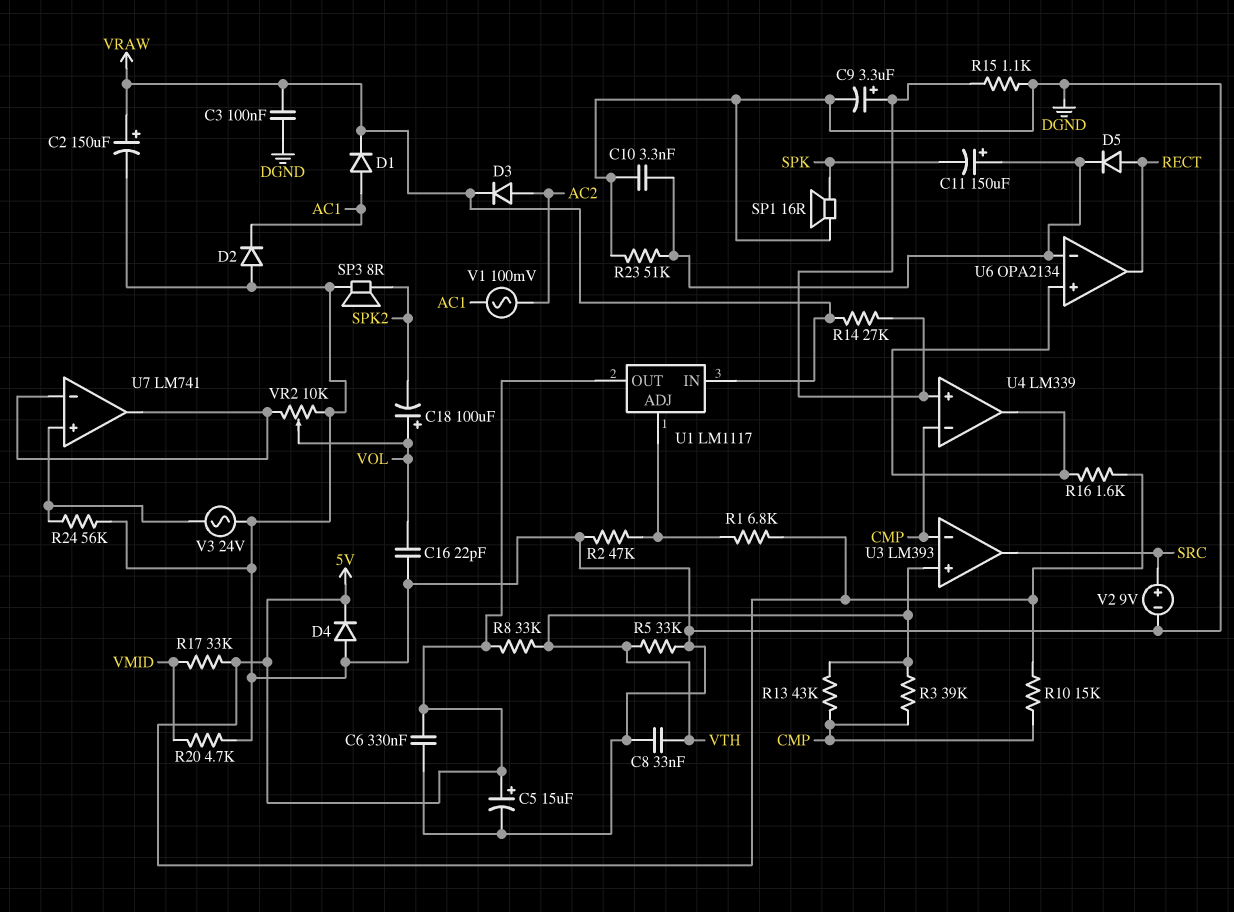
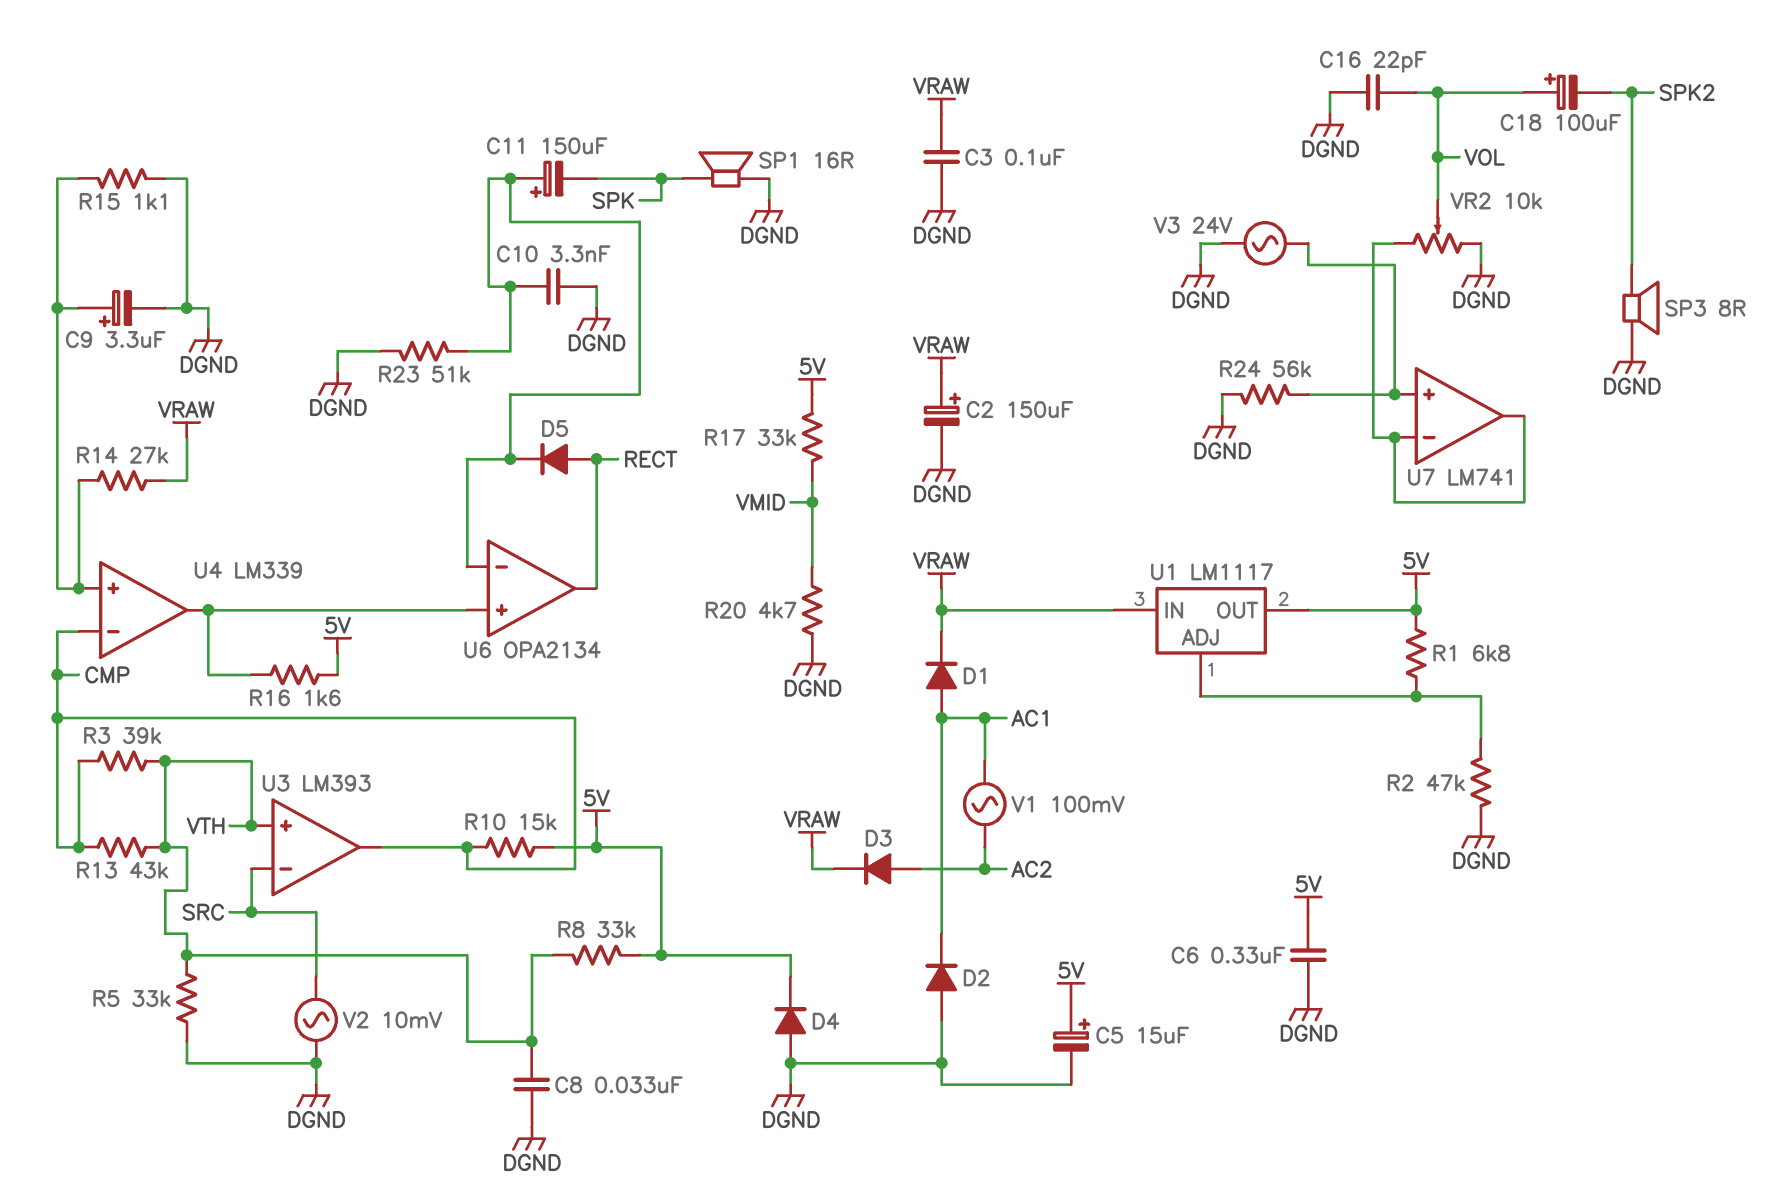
U3 pin in-: CMP -> SRC
U3 pin out: SRC -> CMP
V2: 9V (plus SRC, minus DGND) -> AC 10mV (DGND, SRC)

